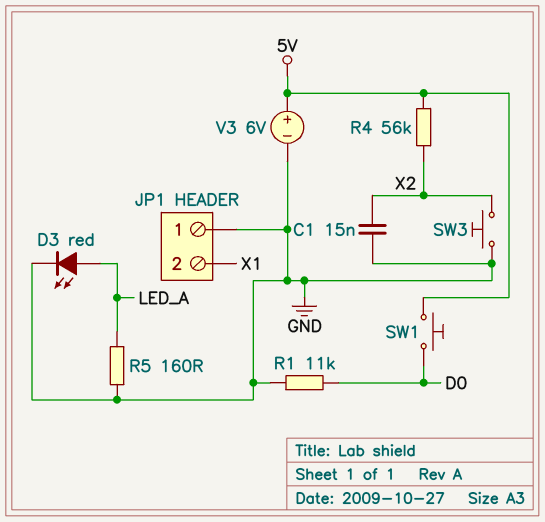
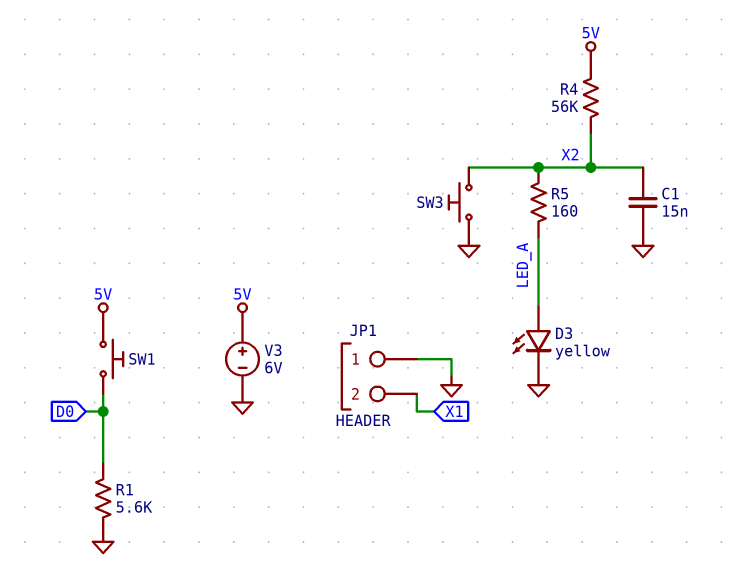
D3: LED red (A LED_A, K GND) -> LED yellow (A LED_A, K GND)
R1: 11k (D0, GND) -> 5.6k (D0, GND)
R5: 160 (GND, LED_A) -> 160 (LED_A, X2)

